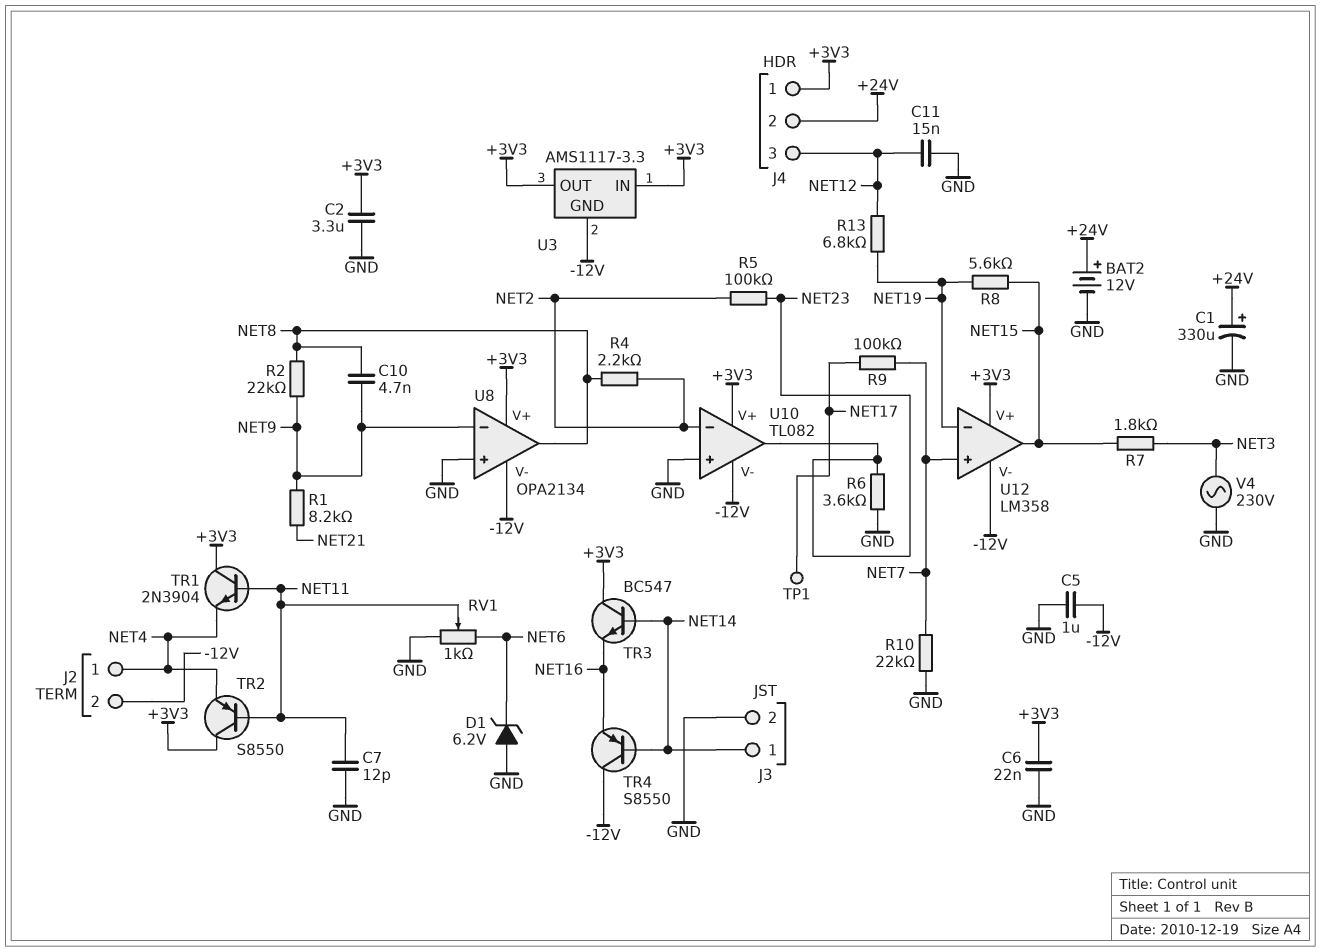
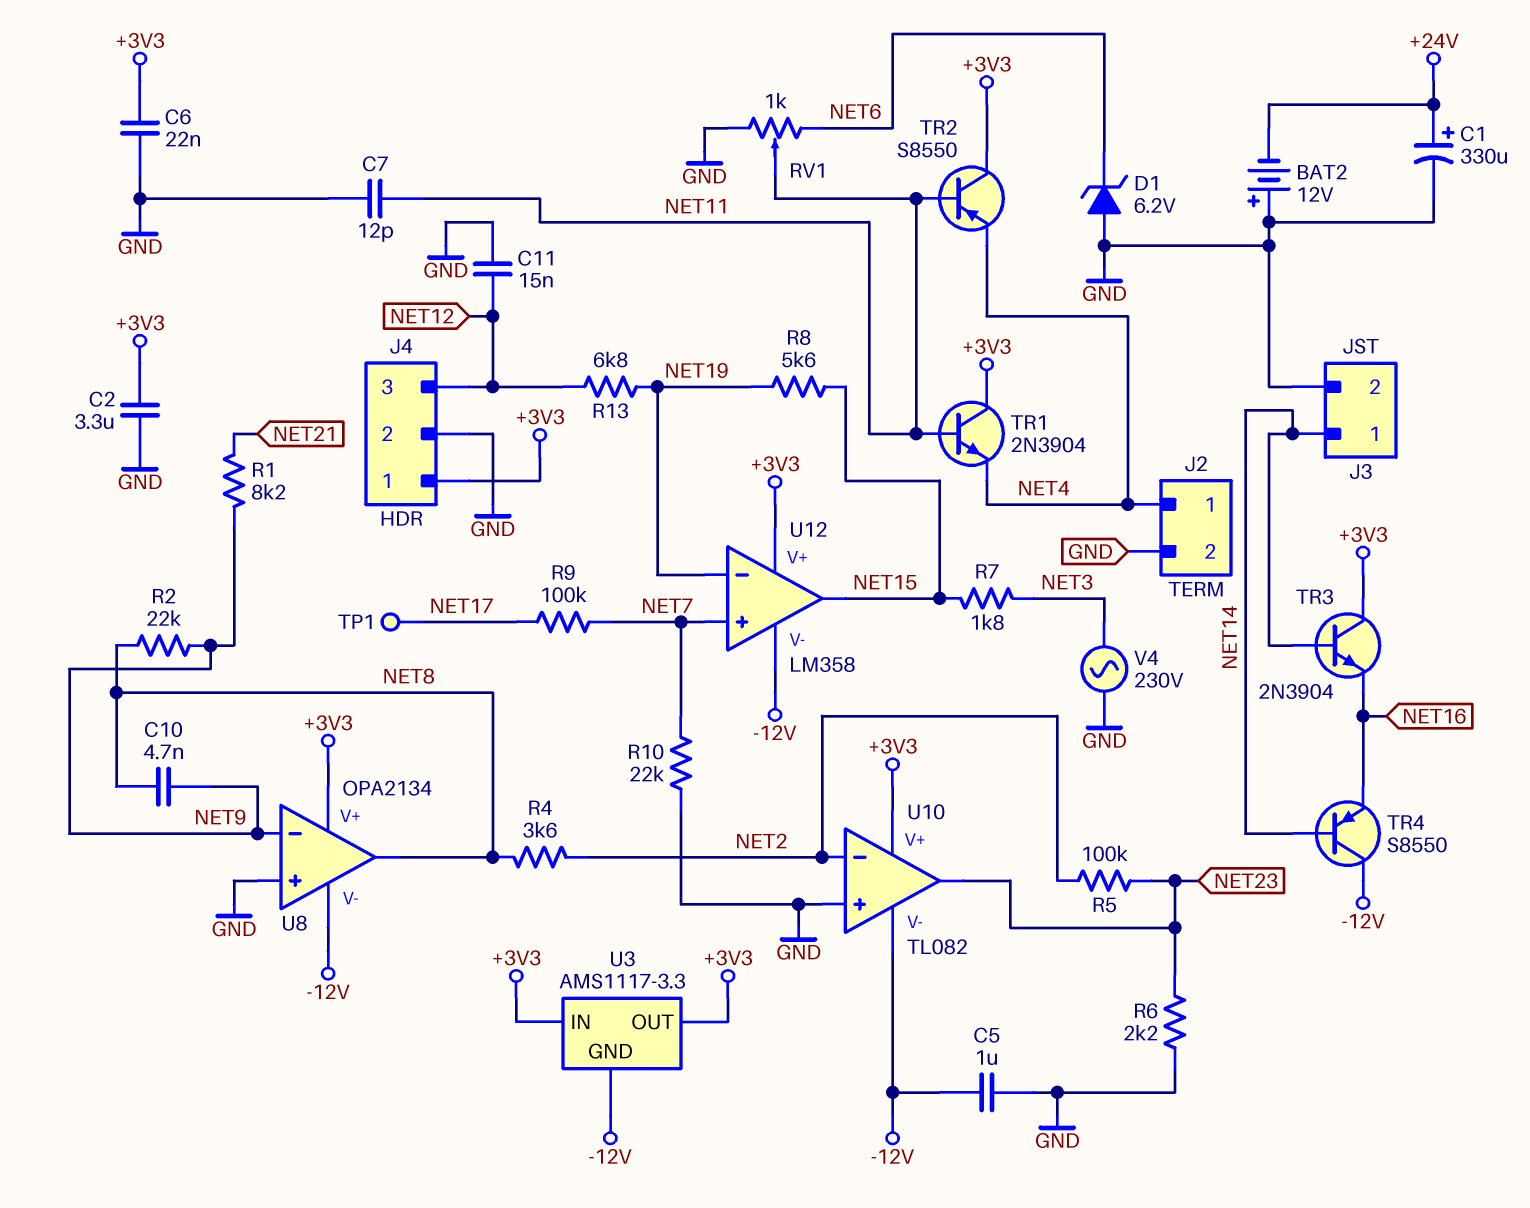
BAT2: 12V (plus +24V, minus GND) -> 12V (plus GND, minus +24V)
J2 pin 2: -12V -> GND
J4 pin 2: +24V -> GND
R4: 2.2k (NET2, NET8) -> 3.6k (NET2, NET8)
R6: 3.6k (GND, NET23) -> 2.2k (GND, NET23)
TR3: NPN BC547 (B NET14, C +3V3, E NET16) -> NPN 2N3904 (B NET14, C +3V3, E NET16)

